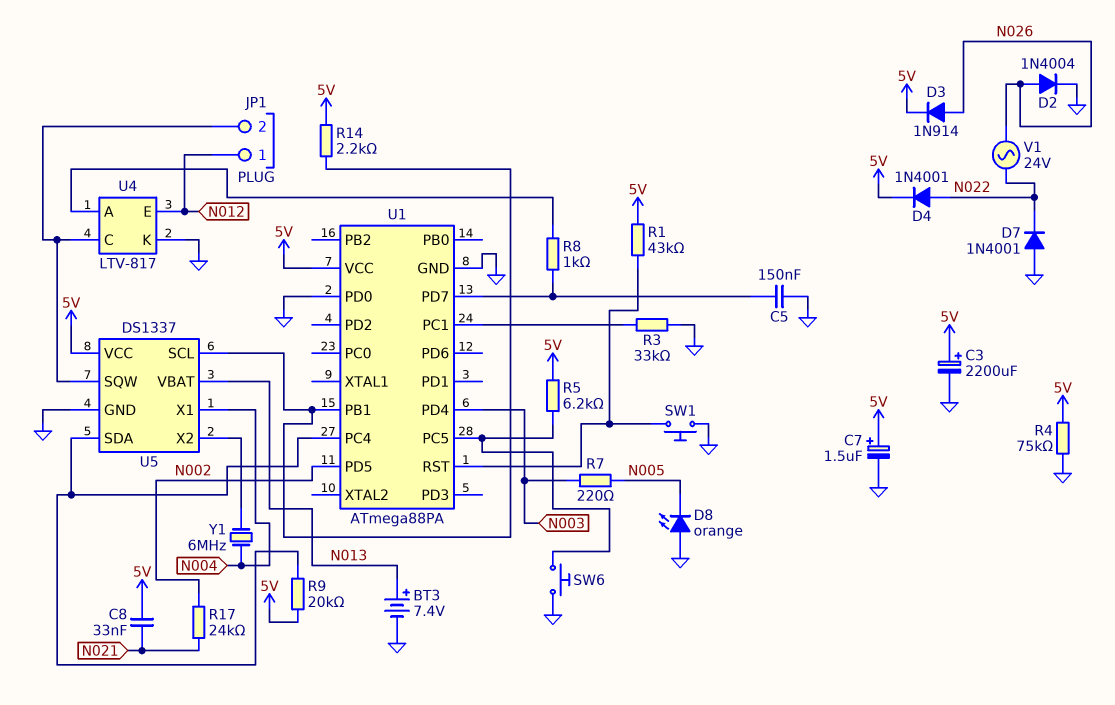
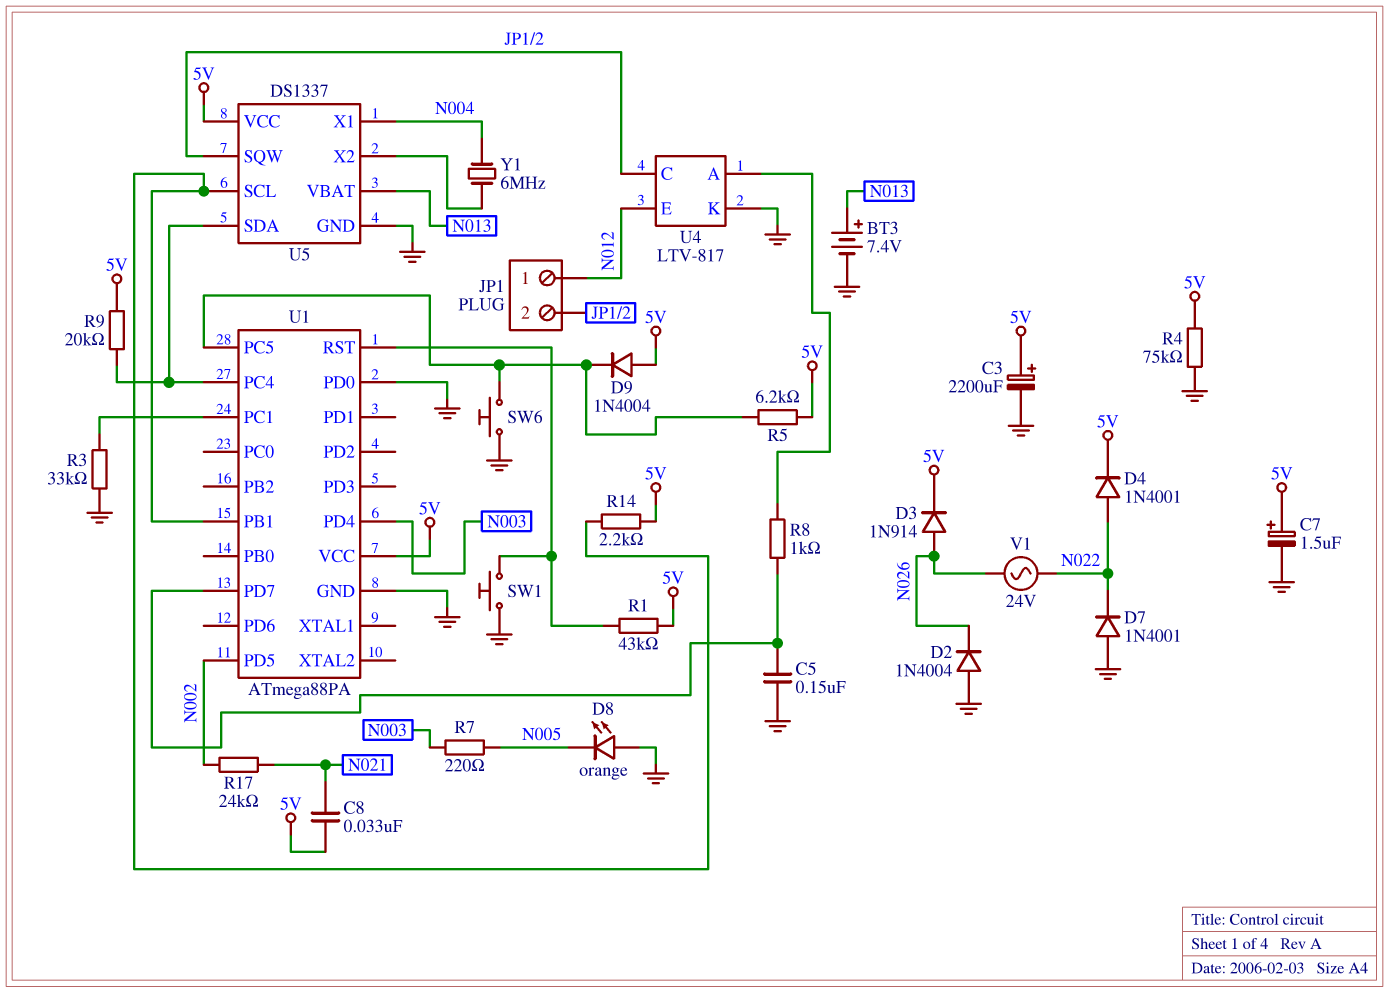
D2: diode 1N4004 (A N026, K GND) -> diode 1N4004 (A GND, K N026)
D9: none -> diode 1N4004 (A 5V, K U1/PC5)

